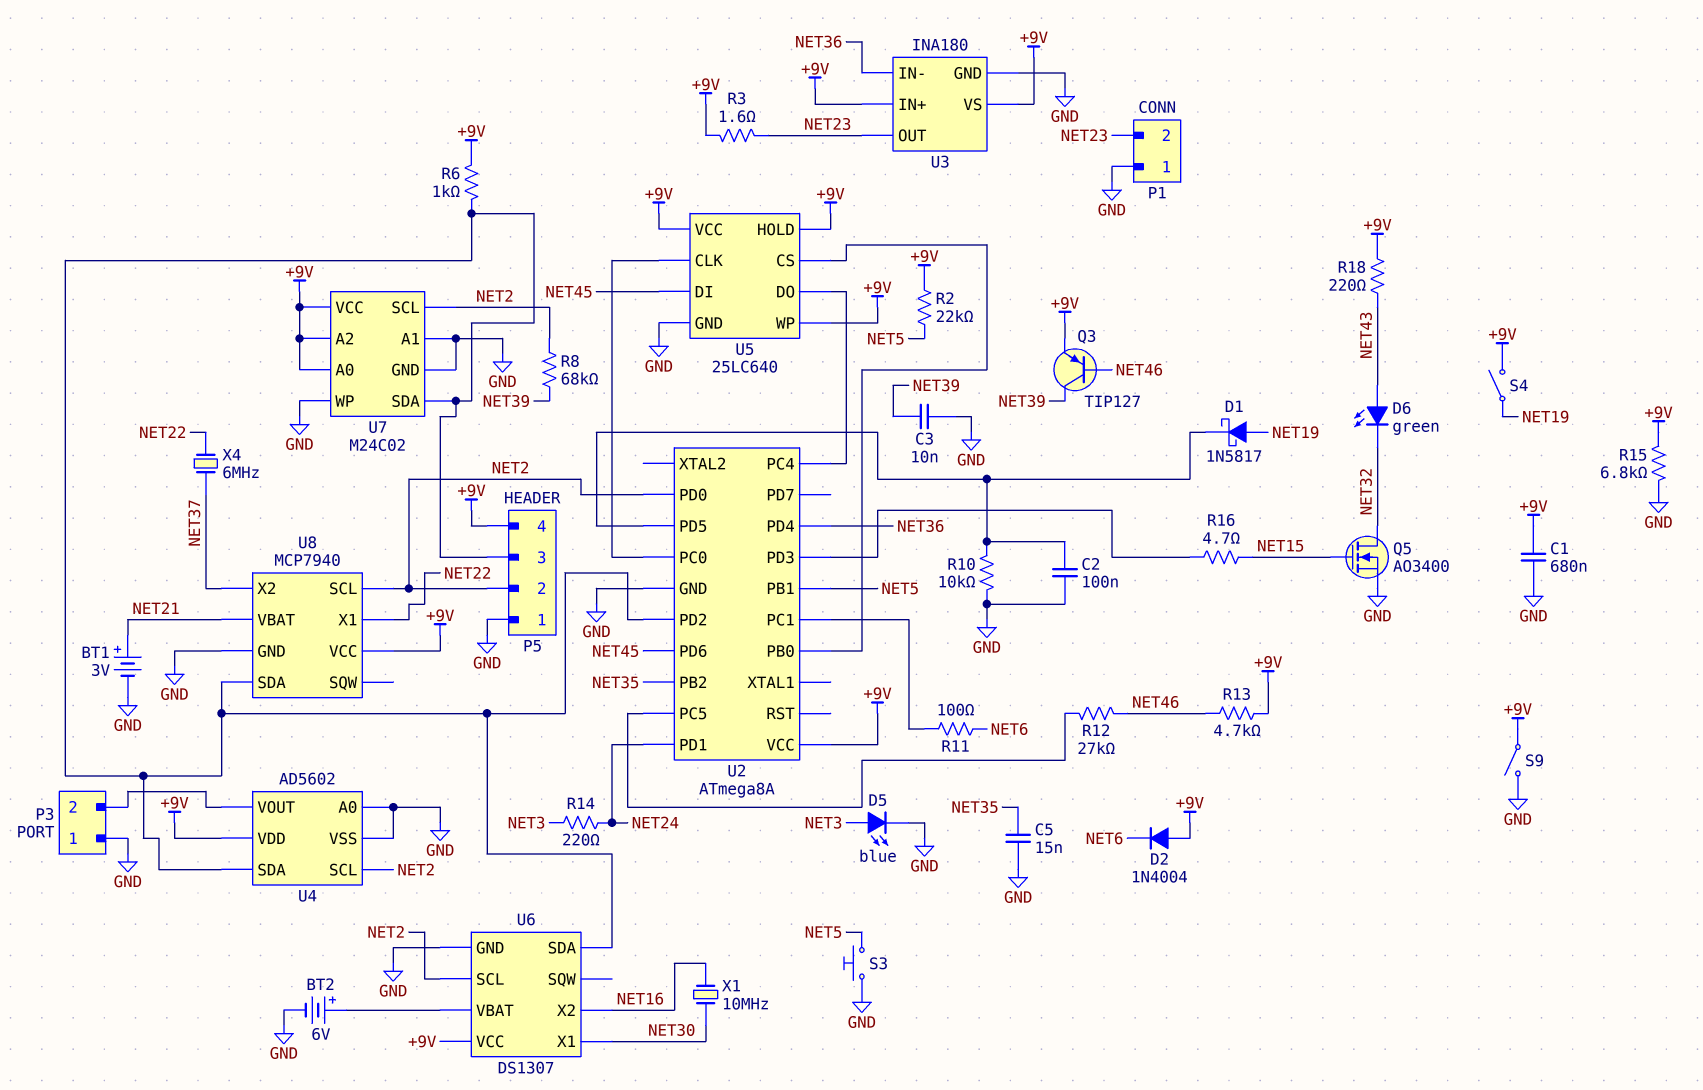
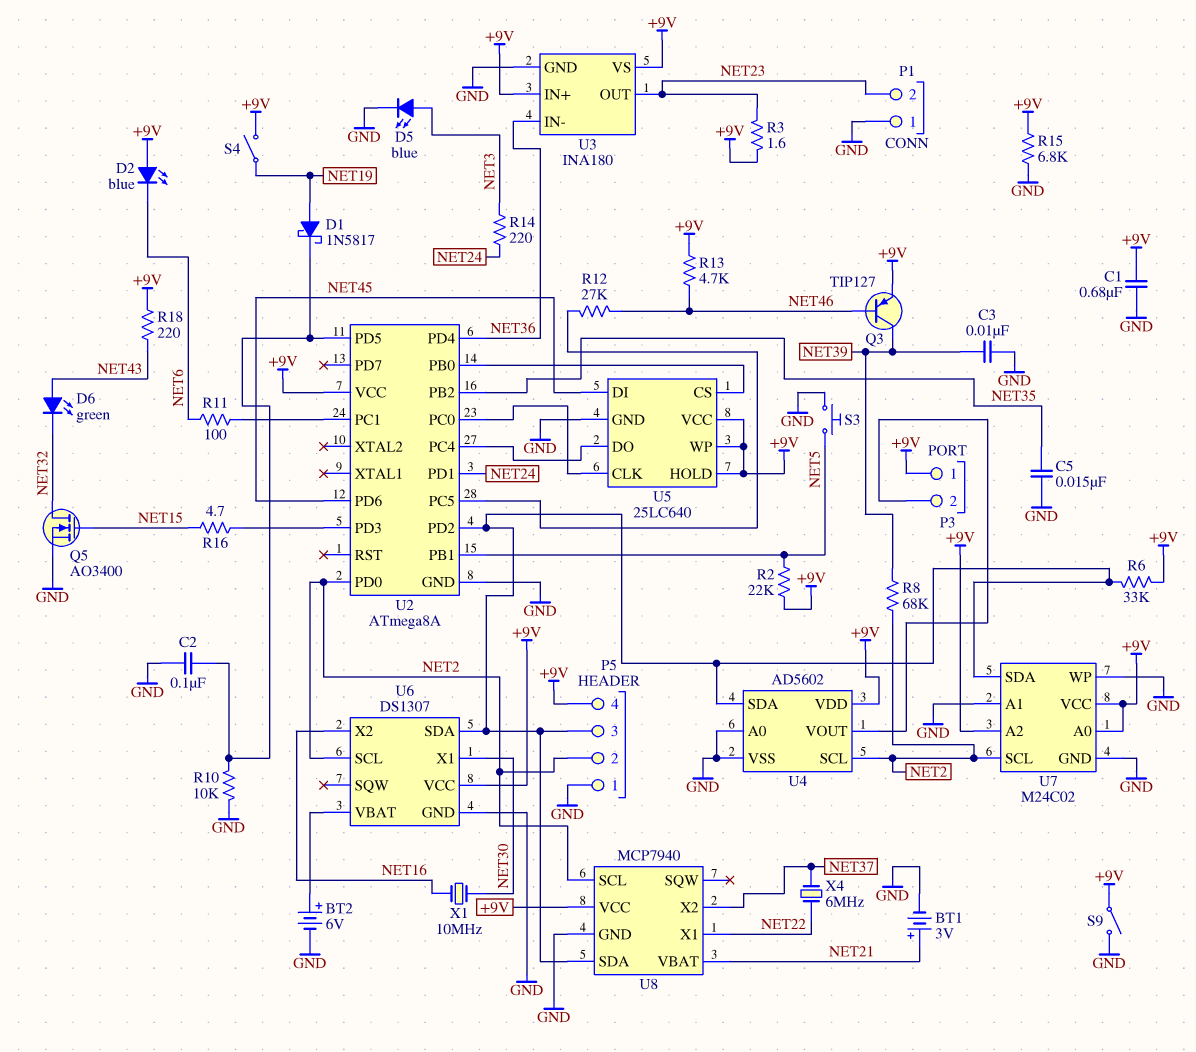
D2: diode 1N4004 (A +9V, K NET6) -> LED blue (A +9V, K NET6)
P3 pin 1: GND -> +9V
R6: 1k (+9V, P5/3) -> 33k (+9V, P5/3)

